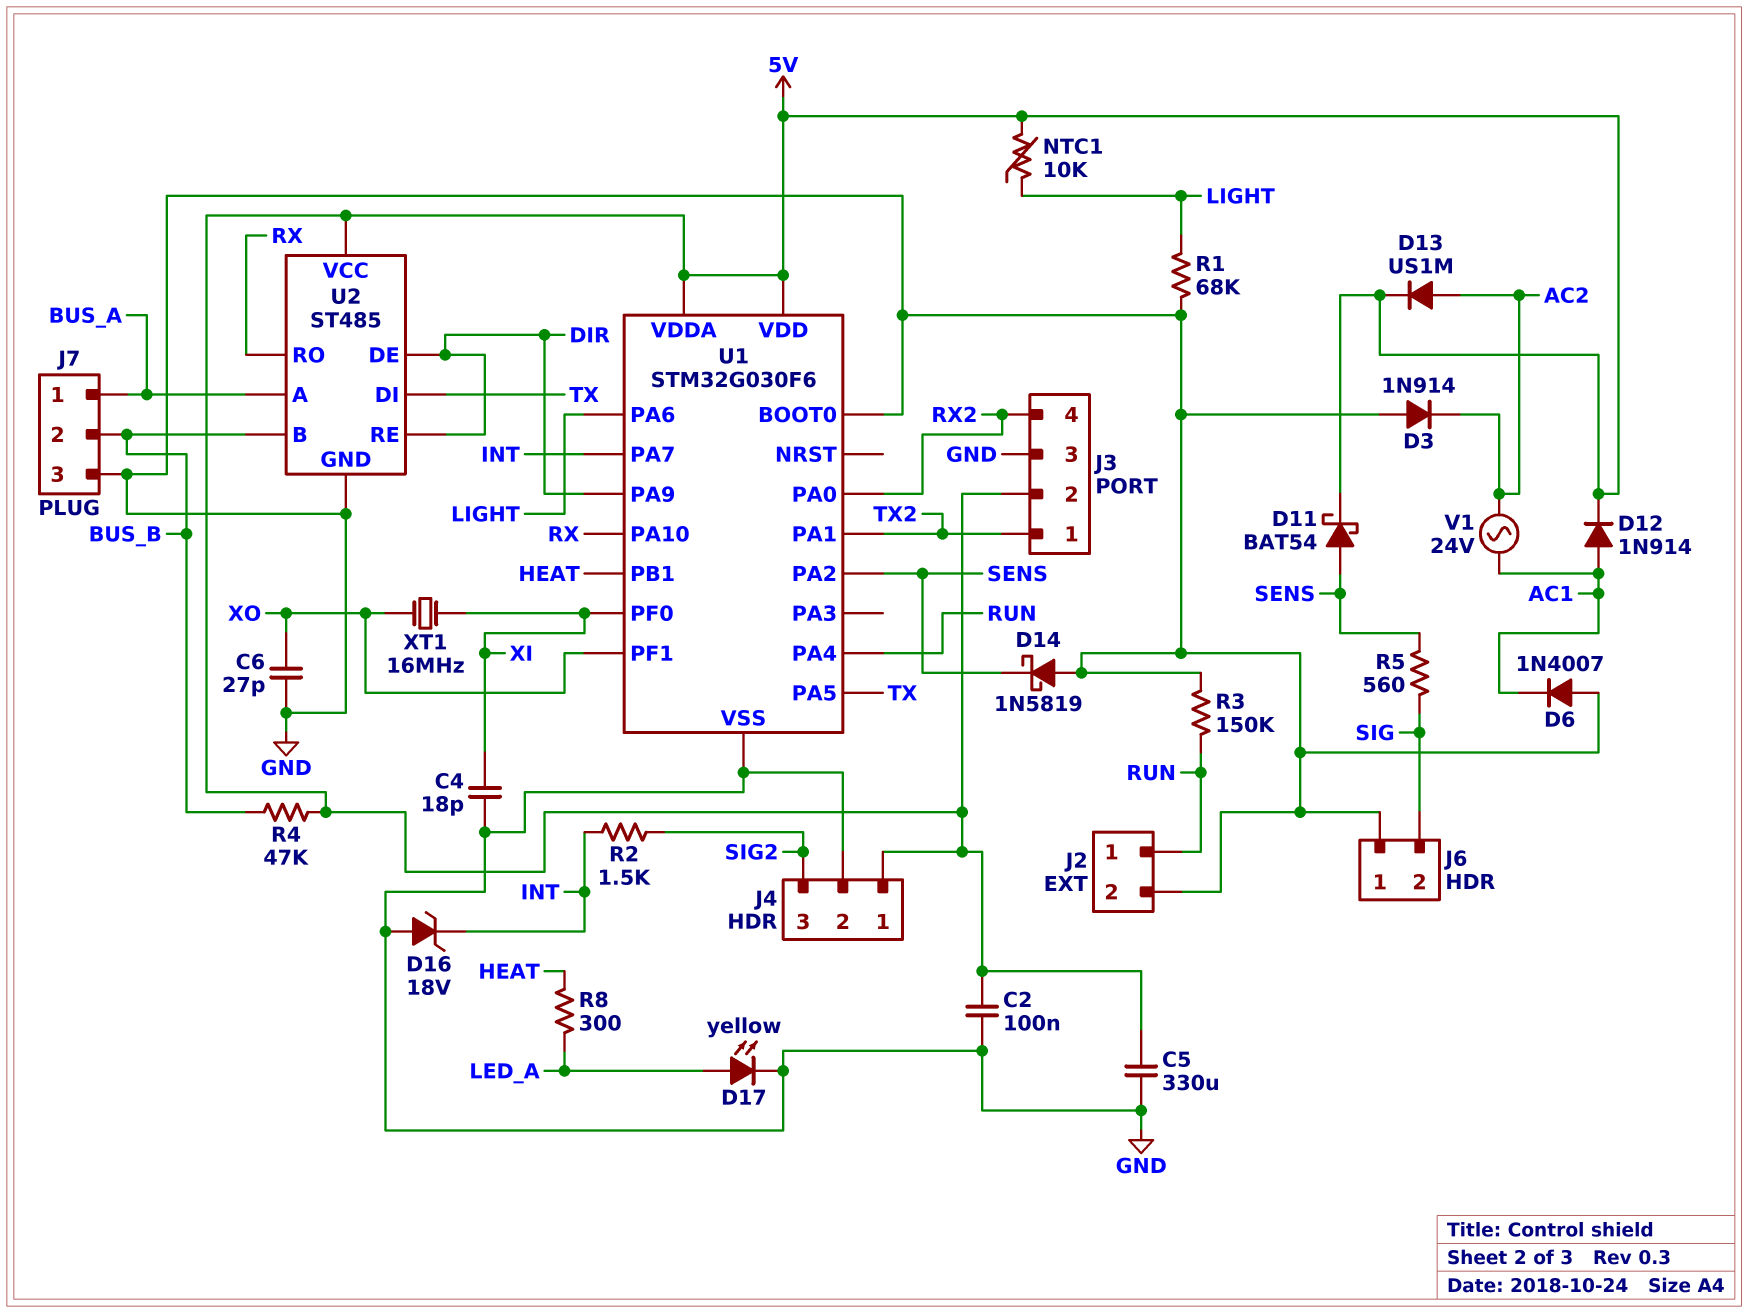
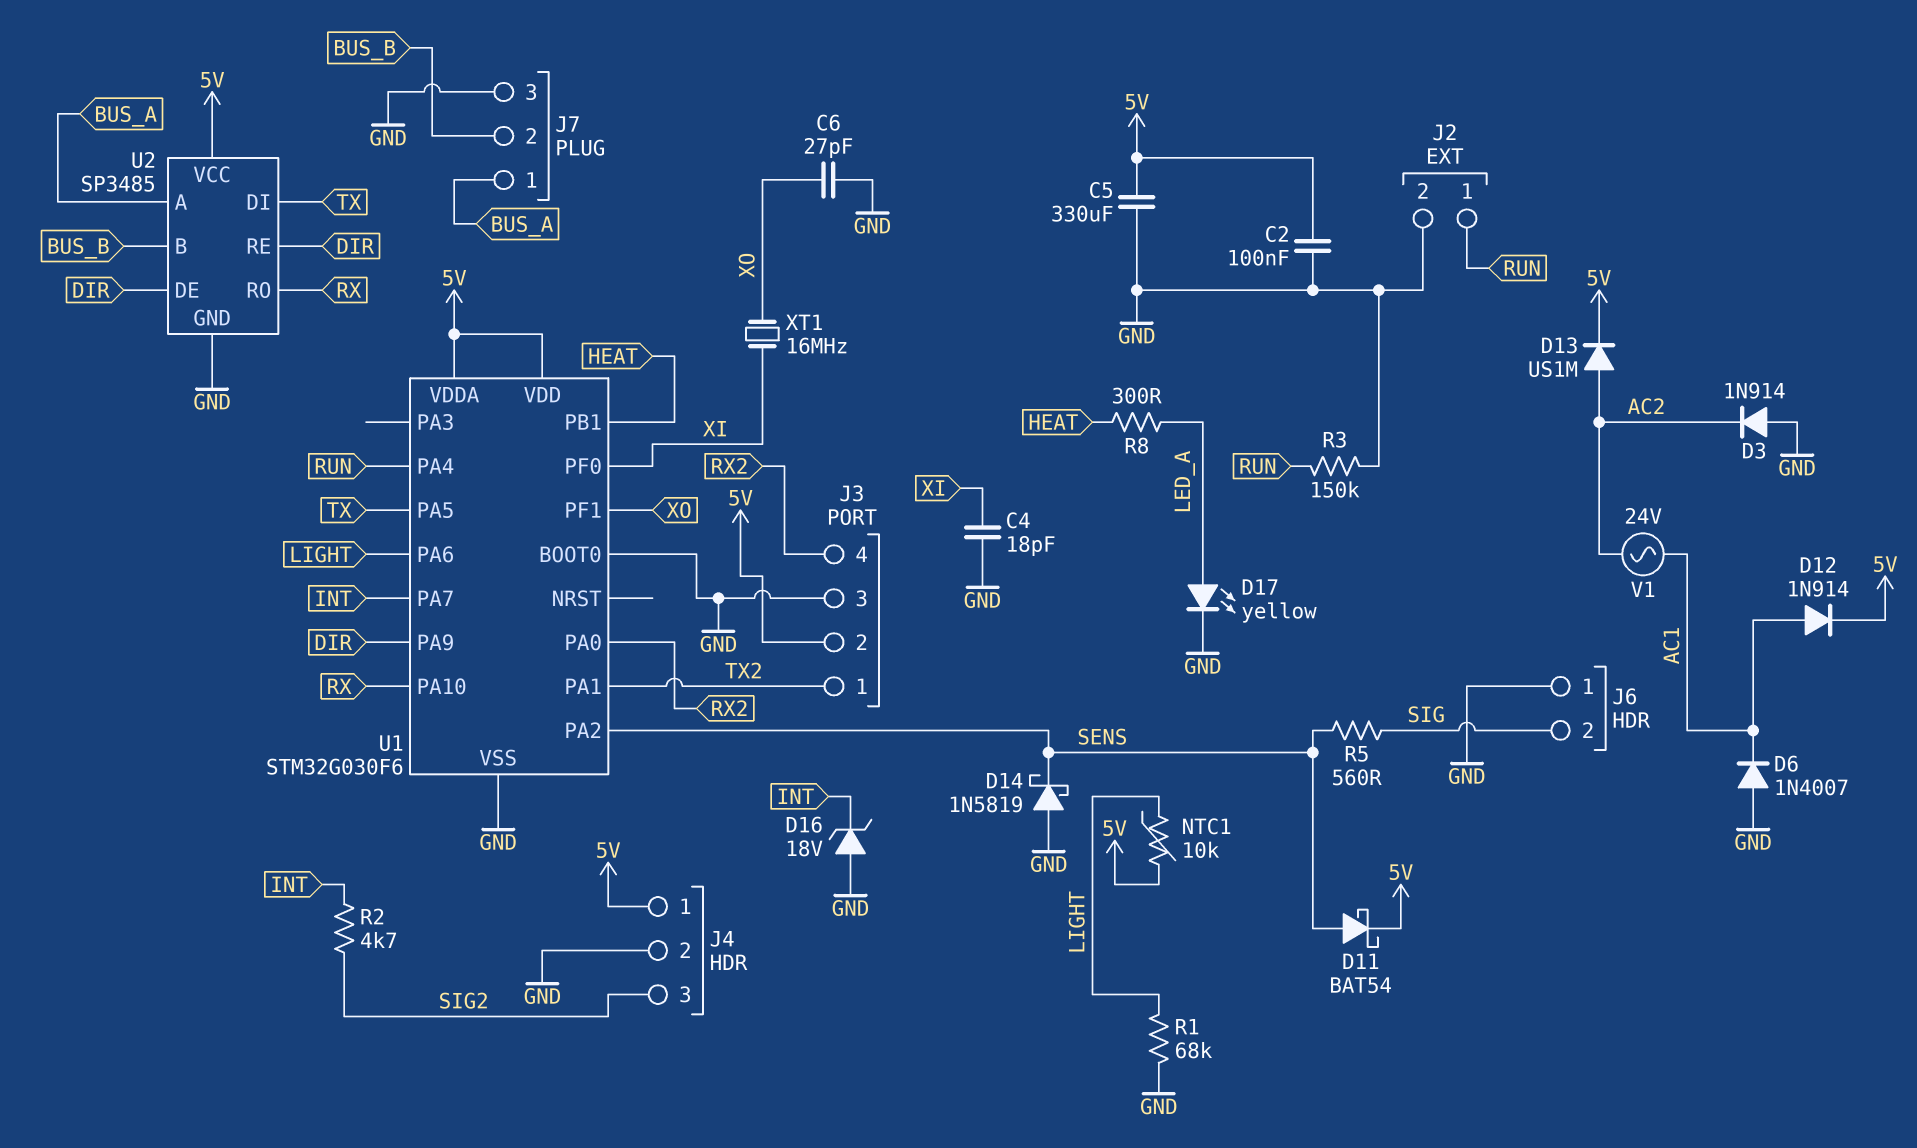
R2: 1.5k (INT, SIG2) -> 4.7k (INT, SIG2)
R4: 47k (5V, BUS_B) -> none
U2: ST485 -> SP3485

